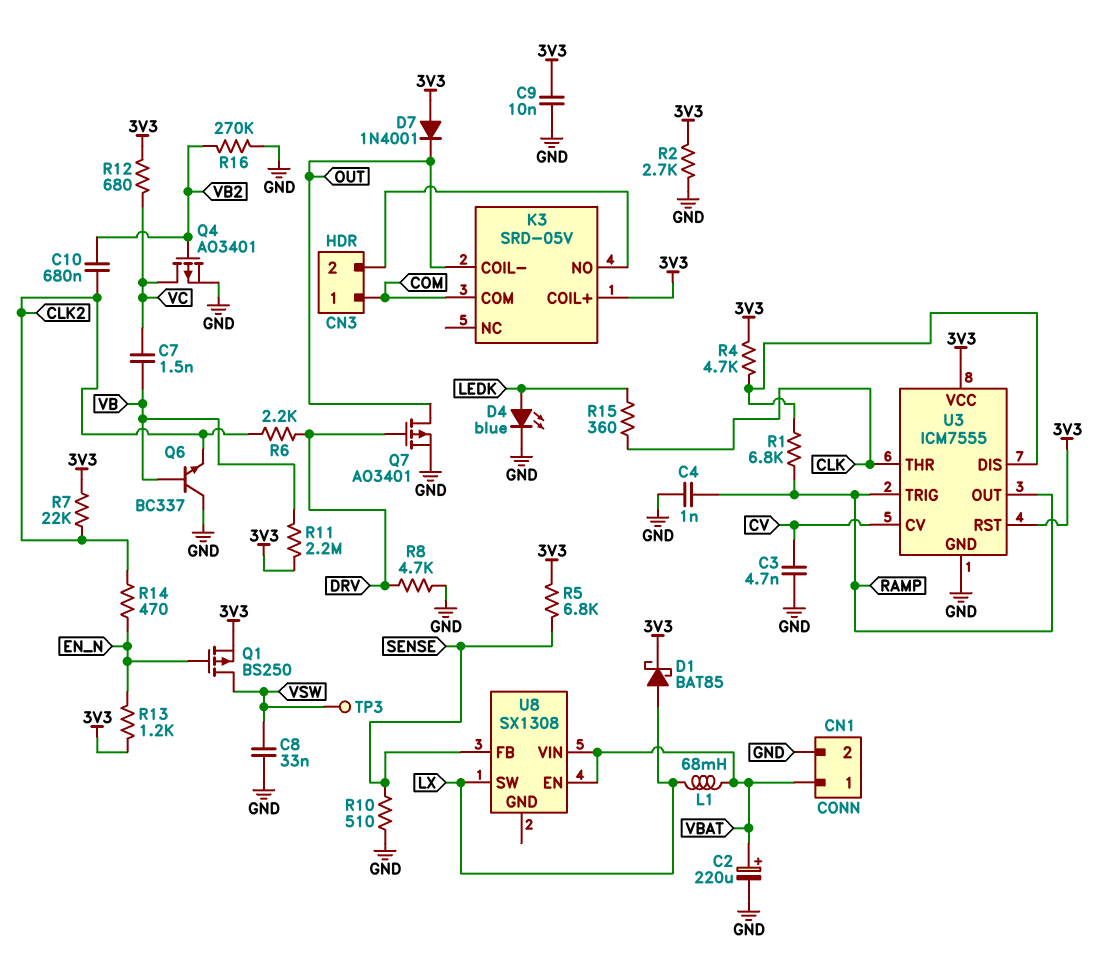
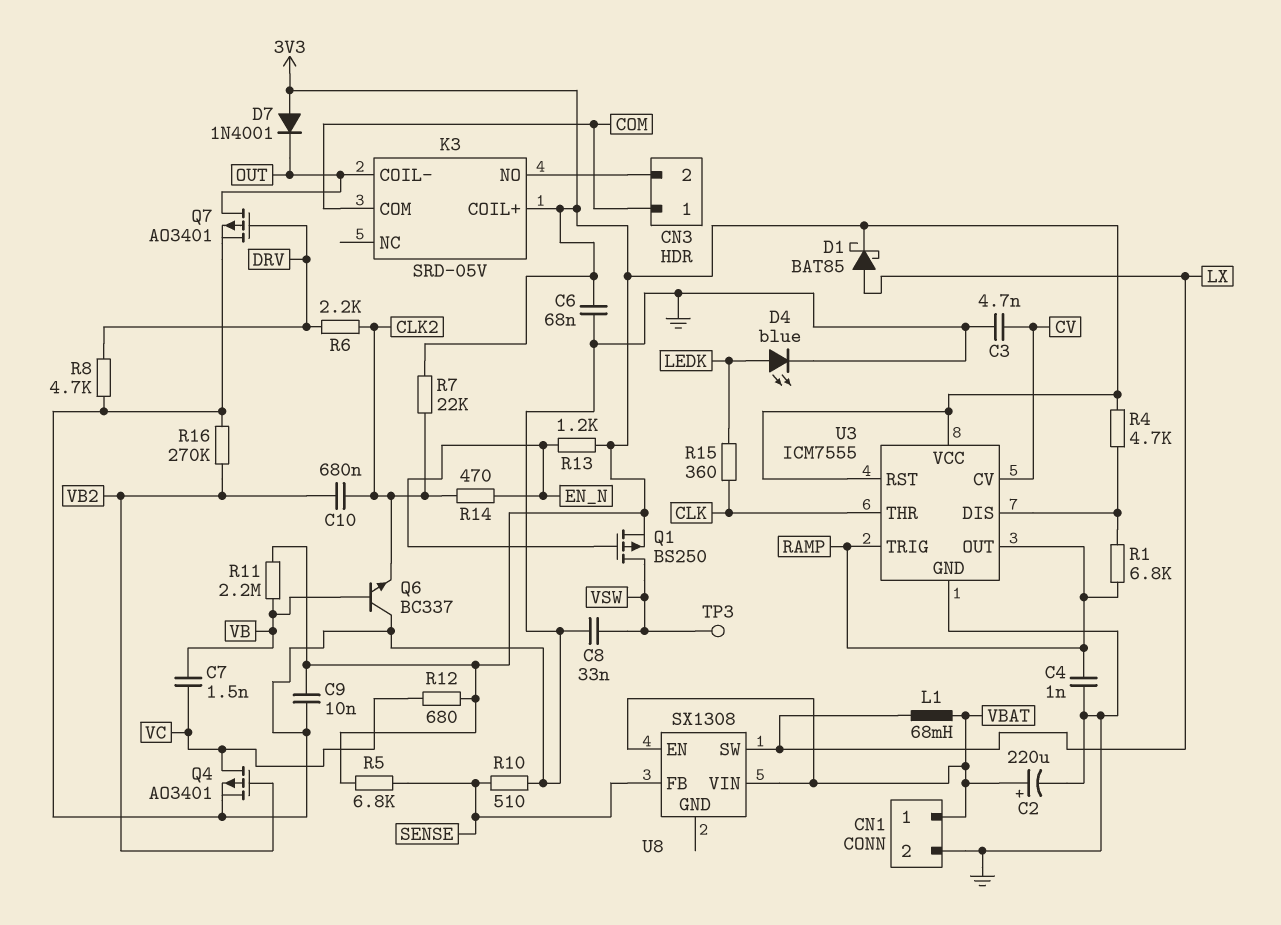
C6: none -> 68nF (3V3, GND)
R2: 2.7k (3V3, GND) -> none

